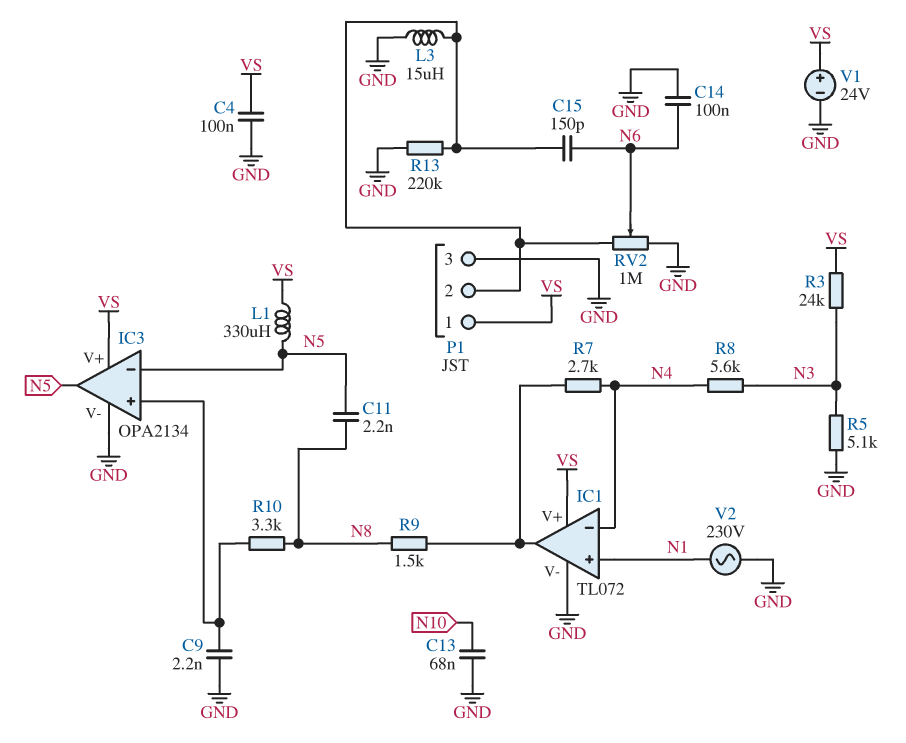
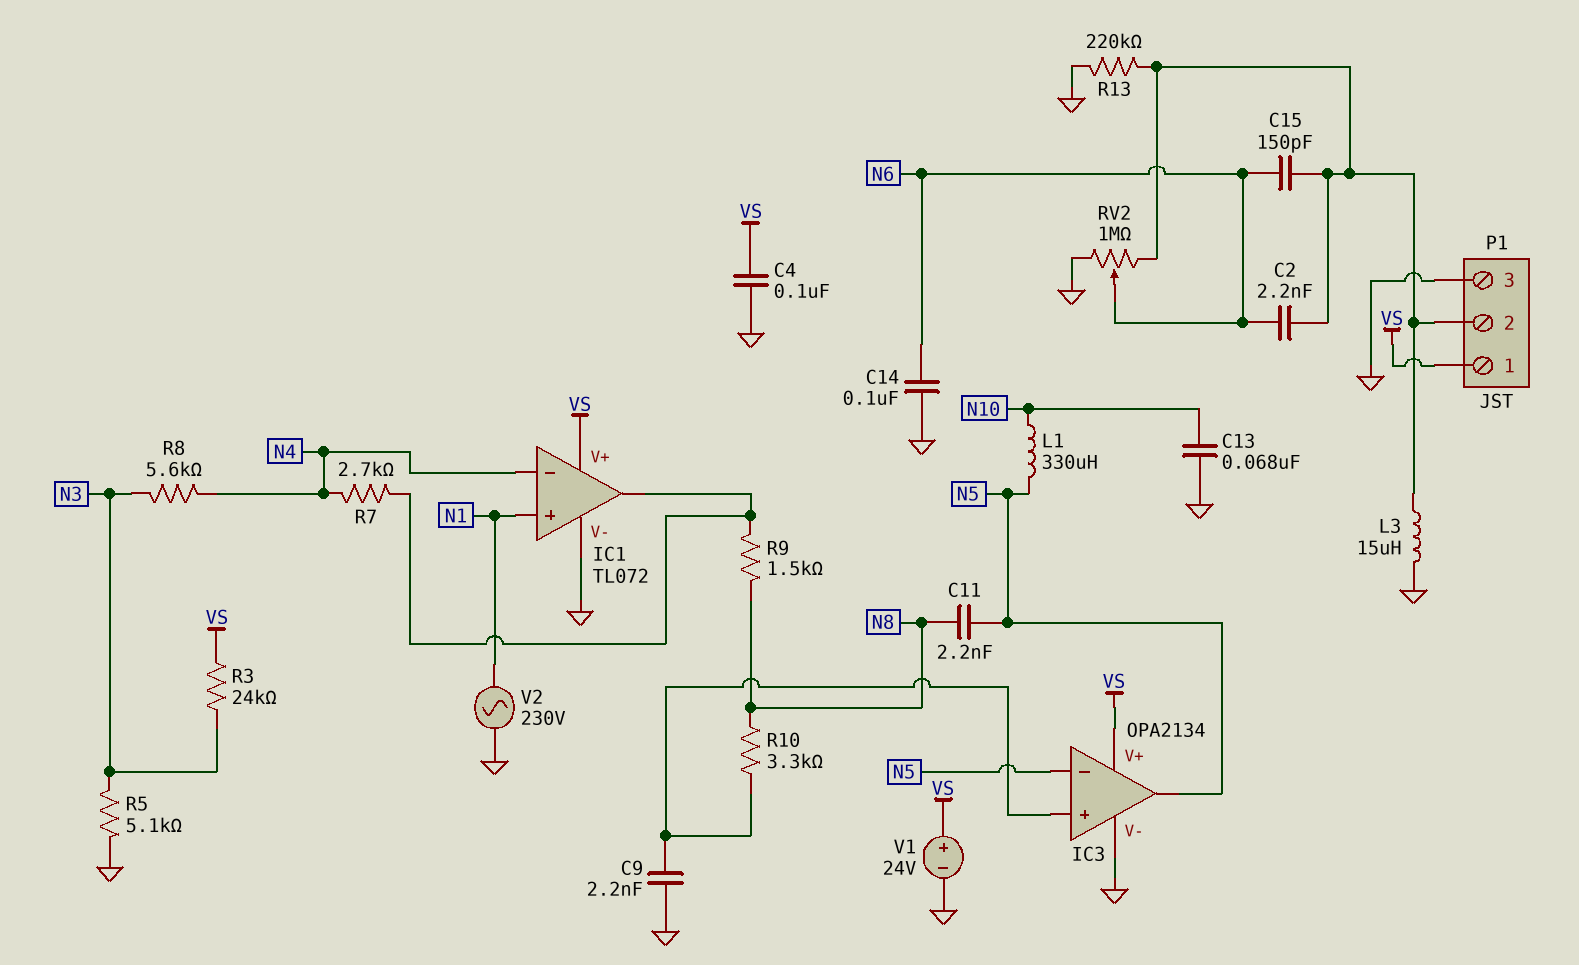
C2: none -> 2.2nF (N6, P1/2)
L1: 330uH (N5, VS) -> 330uH (N5, N10)

